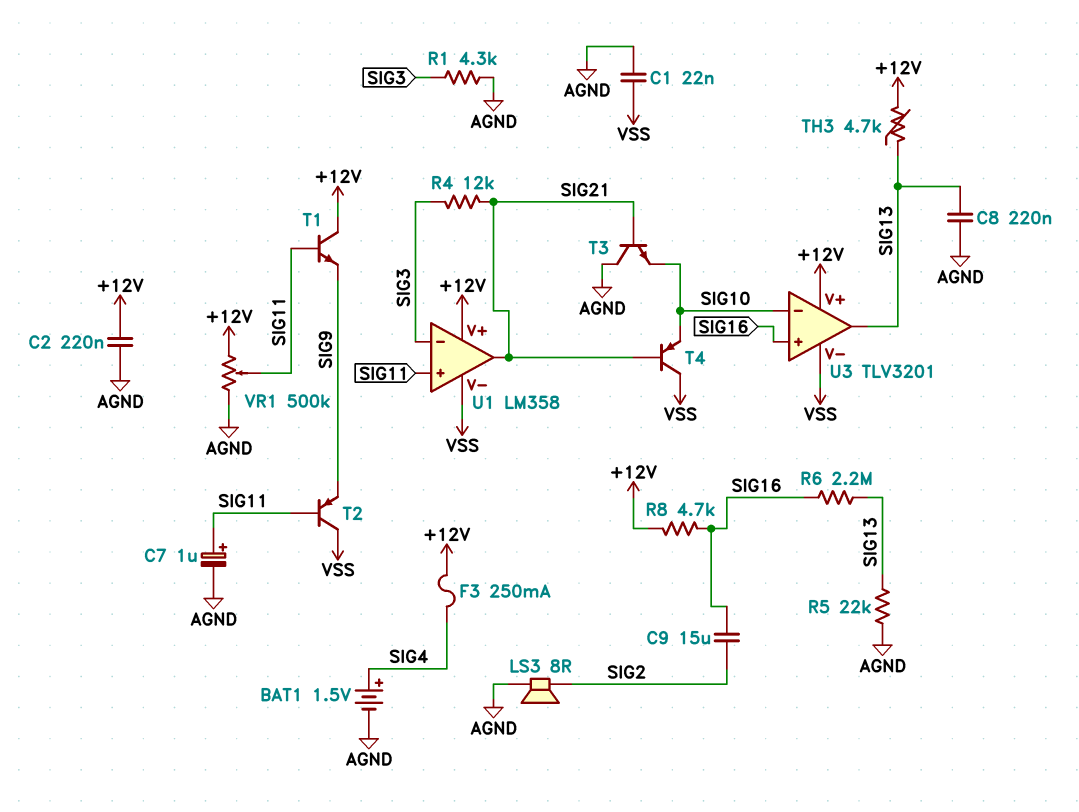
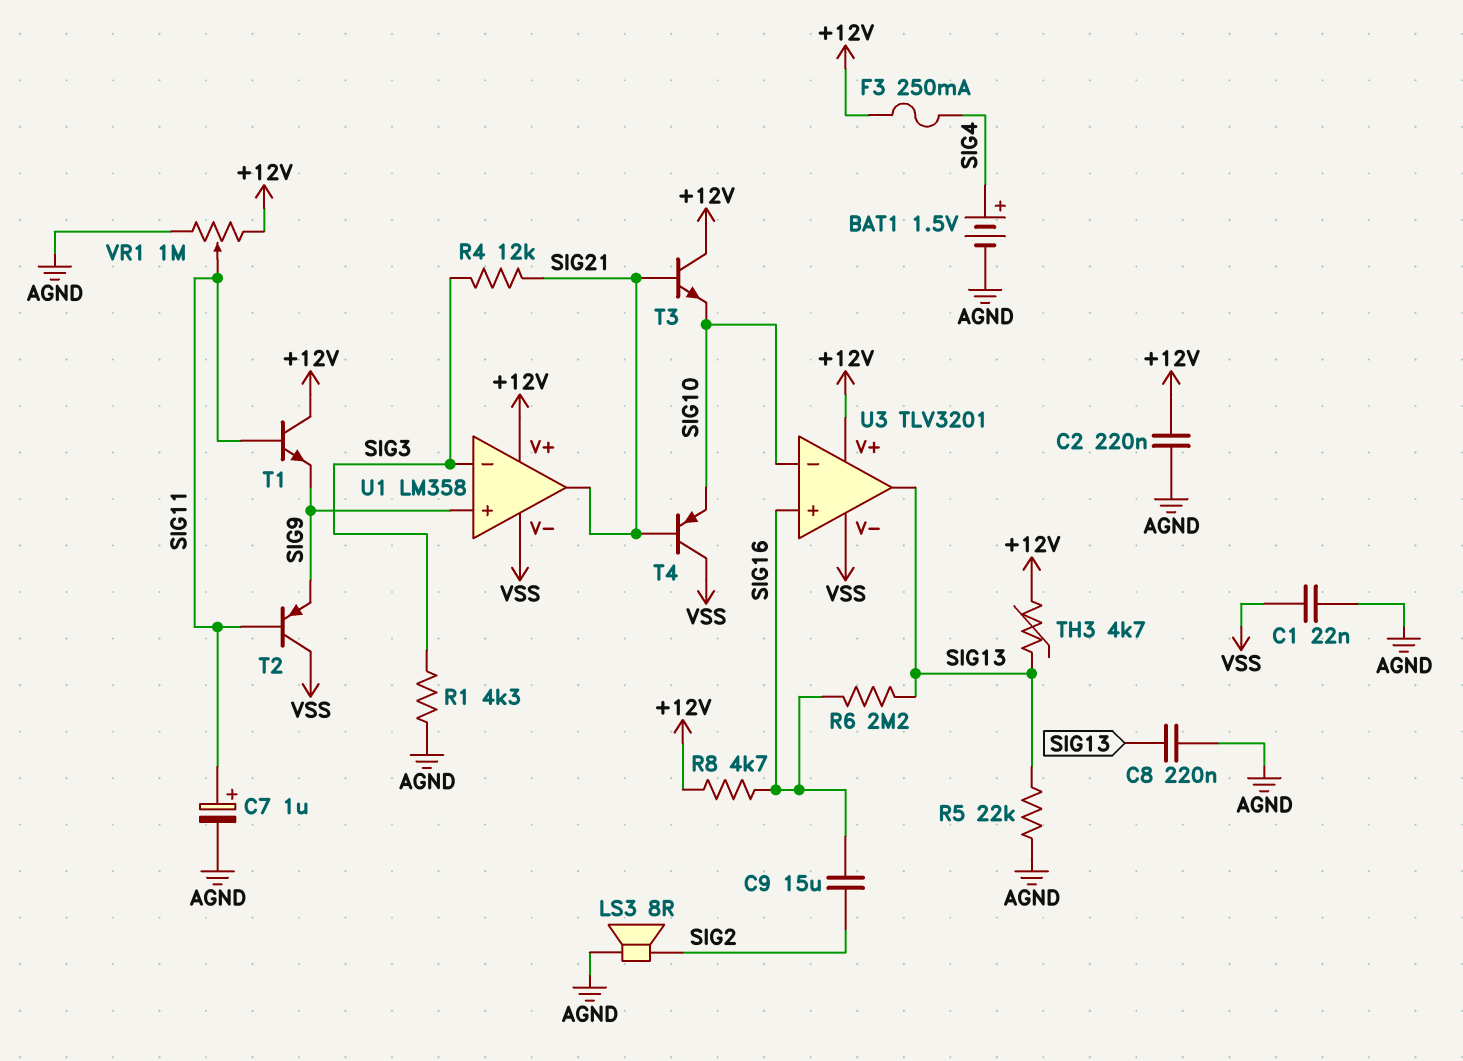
T3: NPN (B SIG21, C AGND, E SIG10) -> NPN (B SIG21, C +12V, E SIG10)
U1 pin in+: SIG11 -> SIG9
VR1: 500k (+12V, AGND, wiper SIG11) -> 1M (+12V, AGND, wiper SIG11)

